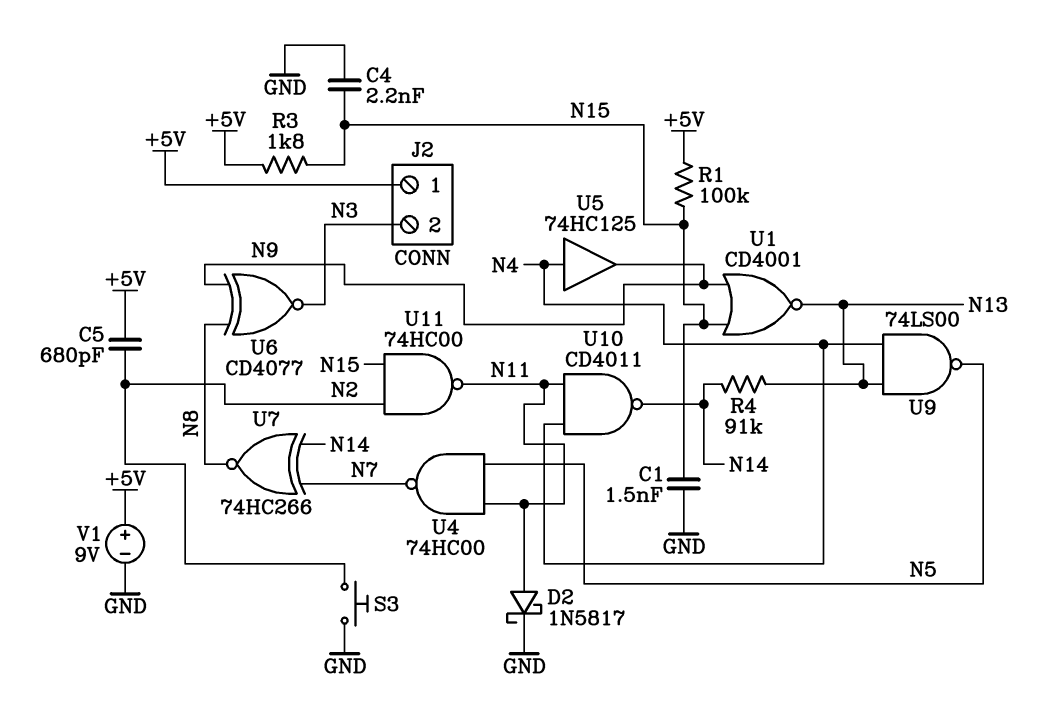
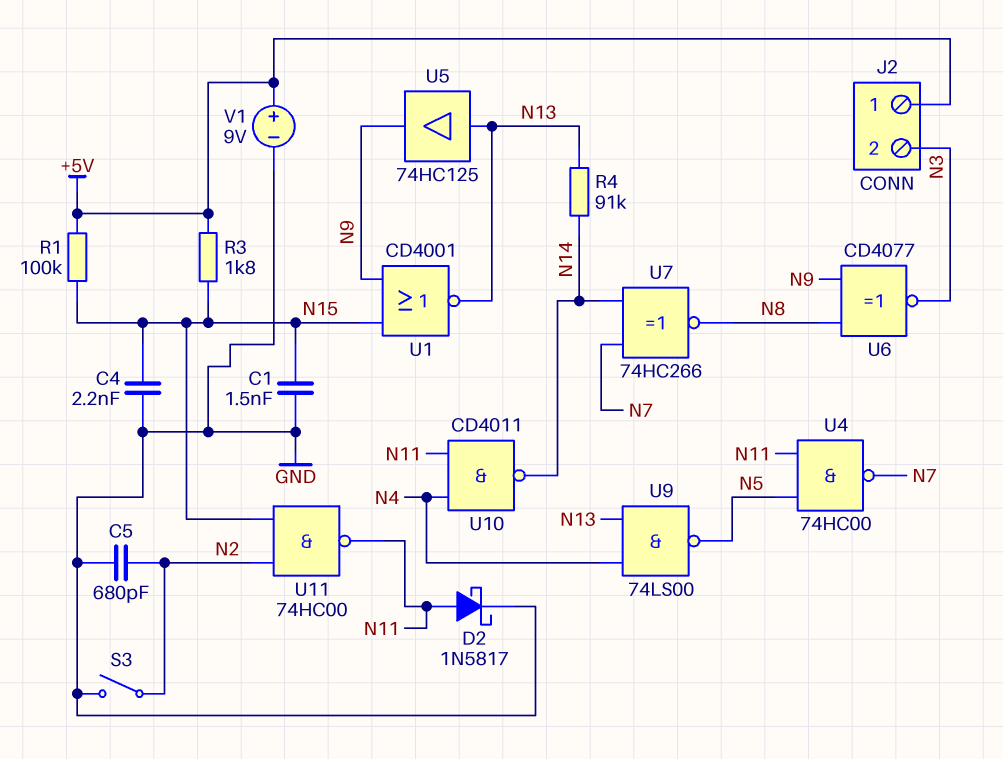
C5: 680pF (+5V, N2) -> 680pF (GND, N2)
S3: button (GND, N2) -> switch (GND, N2)
U5: buffer 74HC125 (in N4, out N9) -> buffer 74HC125 (in N13, out N9)

